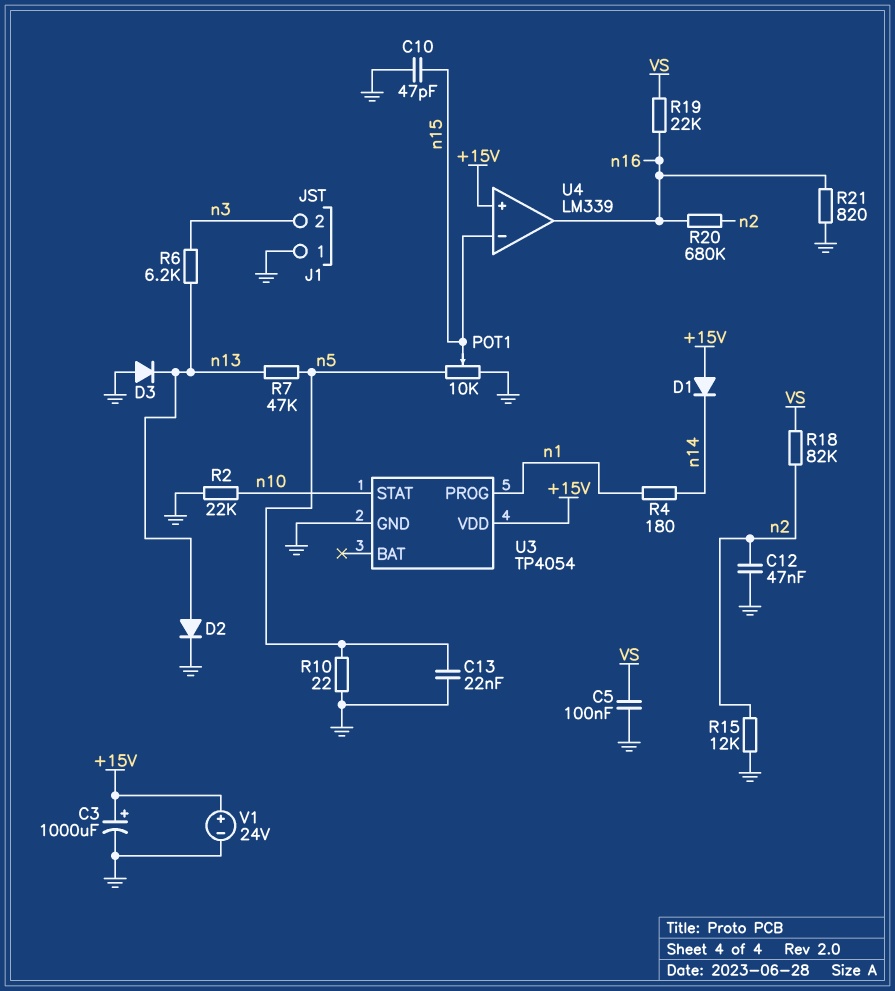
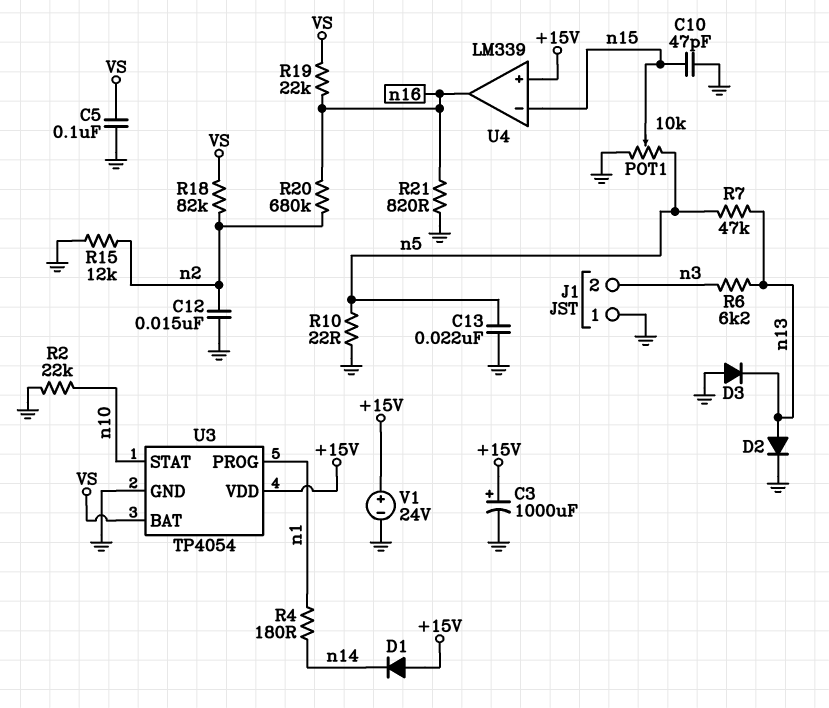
C12: 47nF (GND, n2) -> 15nF (GND, n2)
U3 pin BAT: none -> VS

